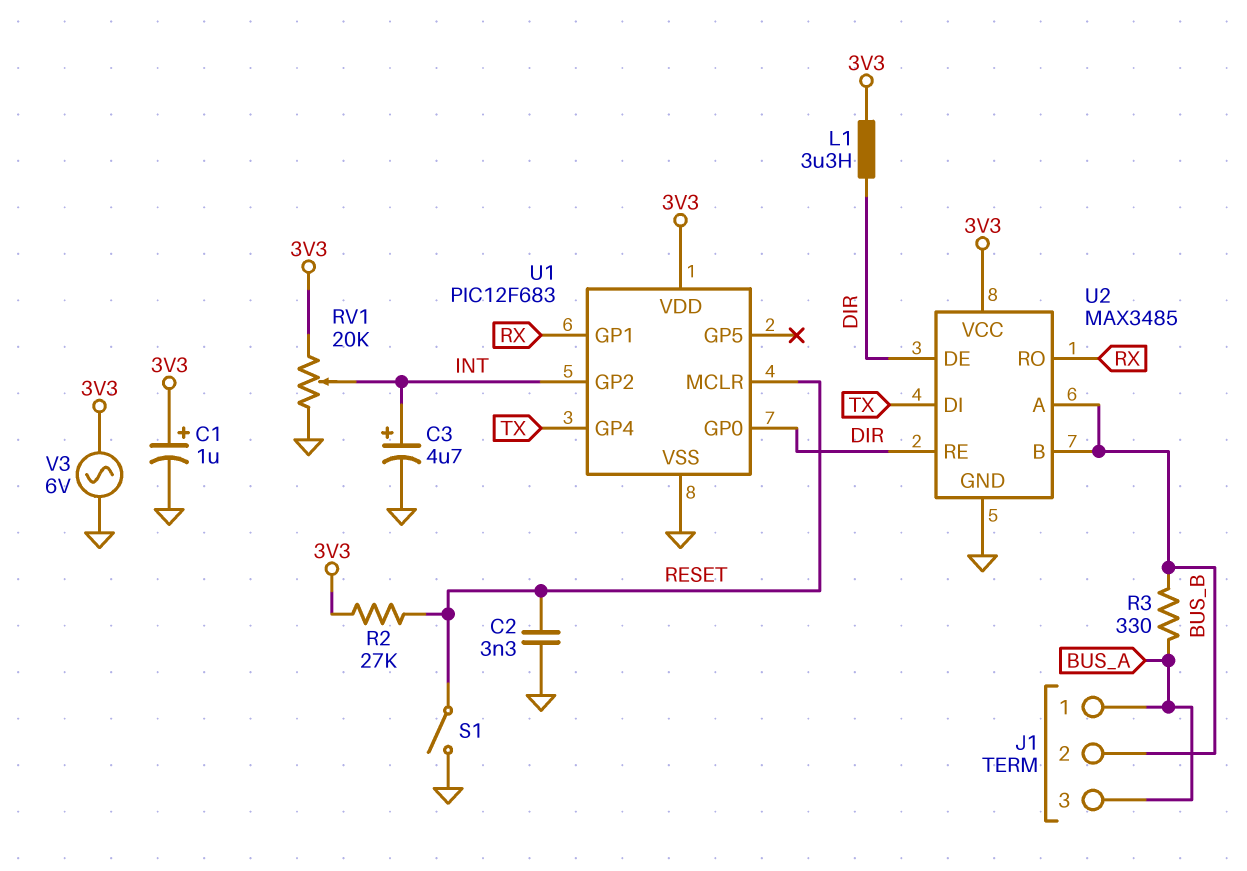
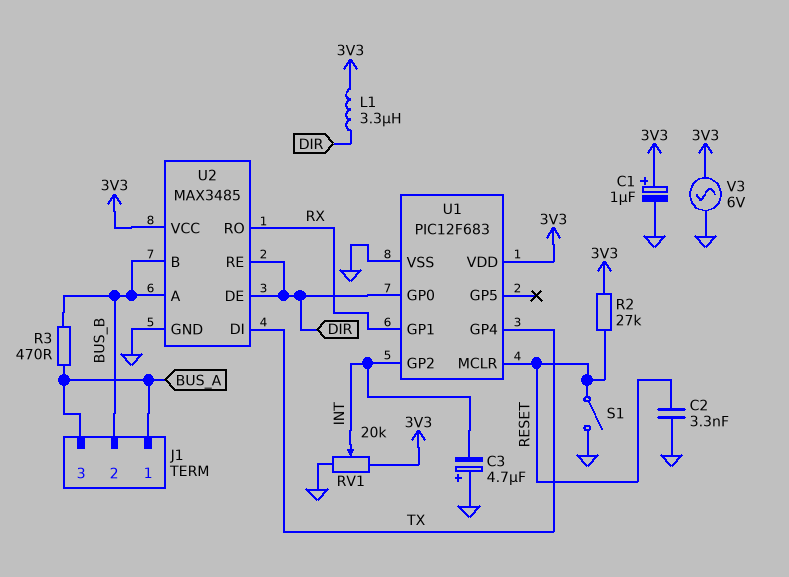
C3: 4.7uF (plus INT, minus GND) -> 4.7uF (plus GND, minus INT)
R3: 330 (BUS_A, BUS_B) -> 470 (BUS_A, BUS_B)

